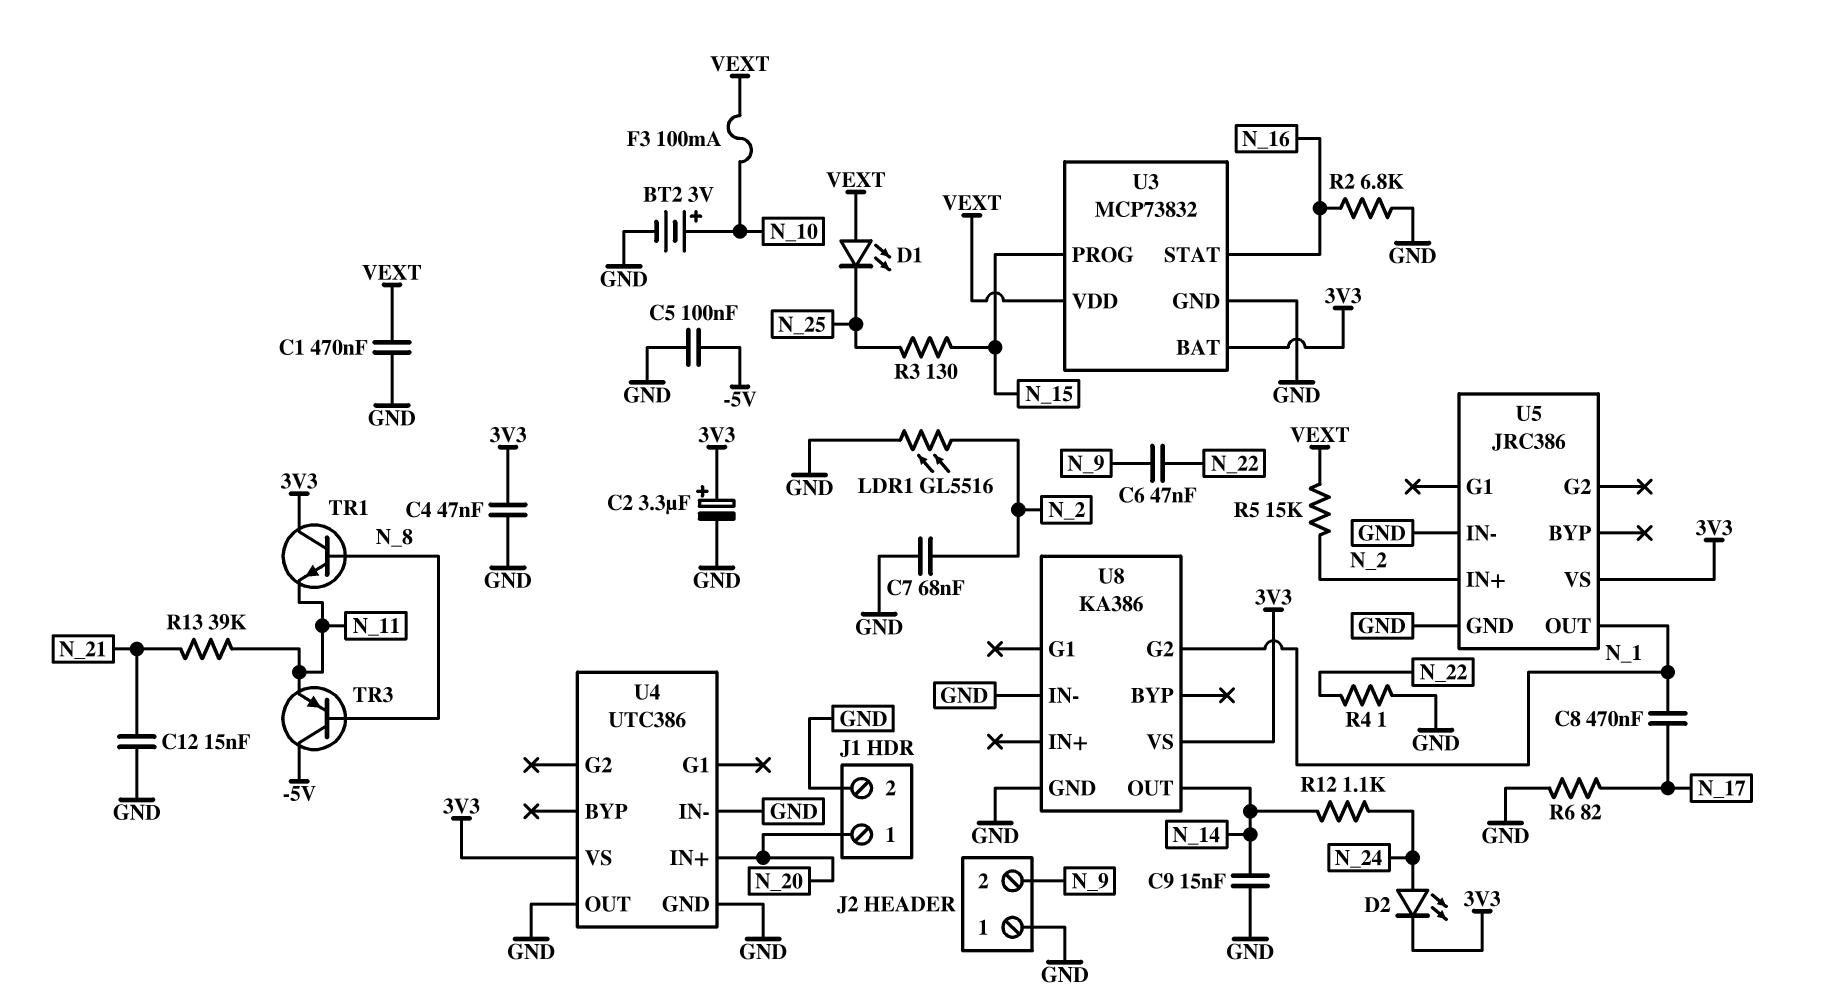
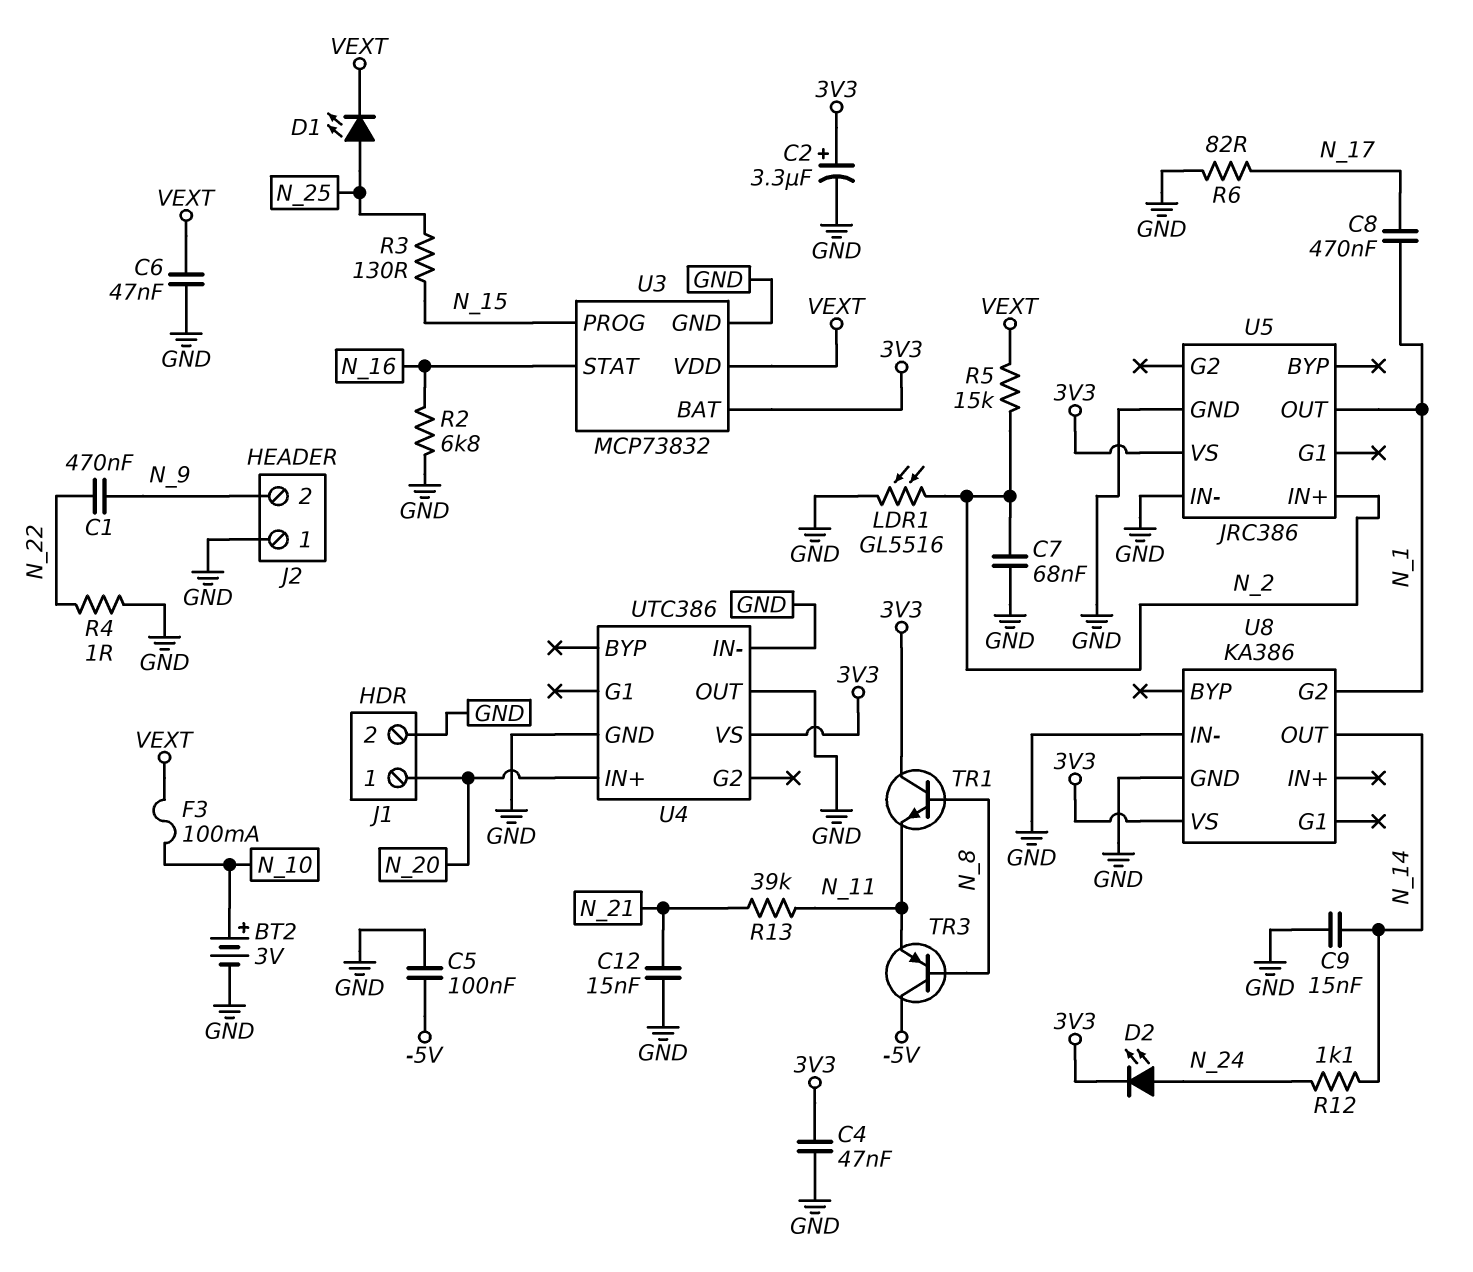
C1: 470nF (GND, VEXT) -> 470nF (N_9, N_22)
C6: 47nF (N_9, N_22) -> 47nF (GND, VEXT)
D1: LED (A VEXT, K N_25) -> LED (A N_25, K VEXT)

